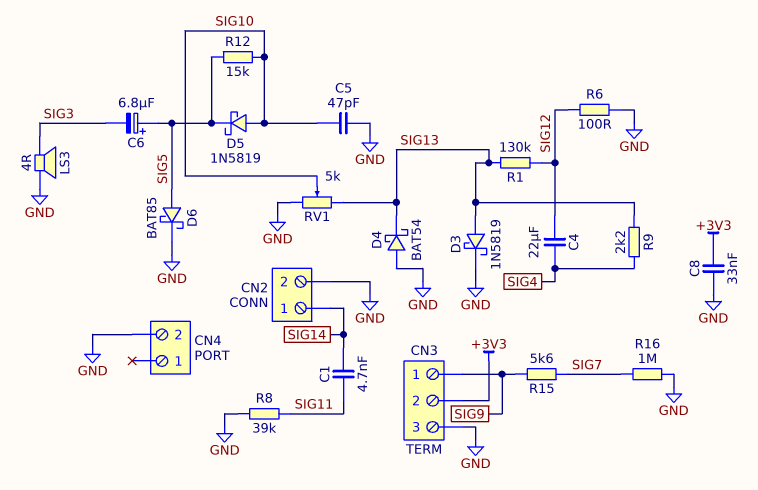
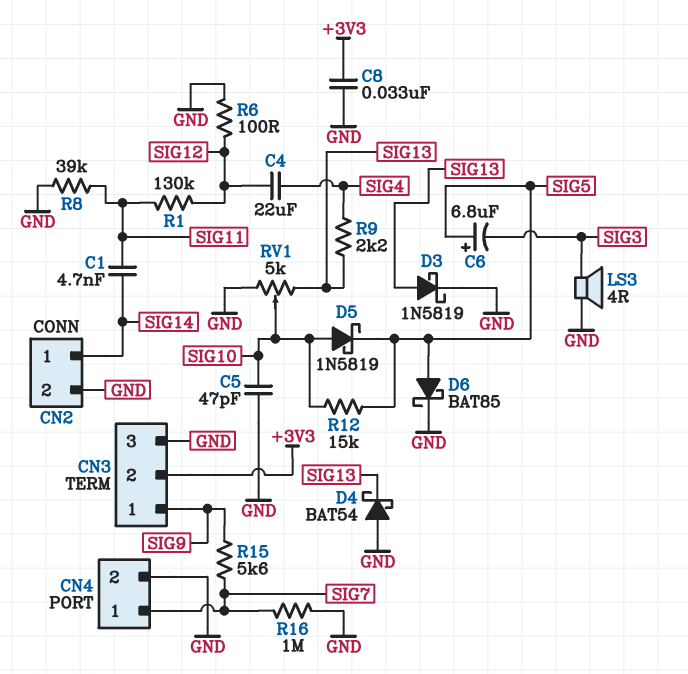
CN4 pin 1: none -> SIG7
R1: 130k (SIG12, SIG13) -> 130k (SIG11, SIG12)

